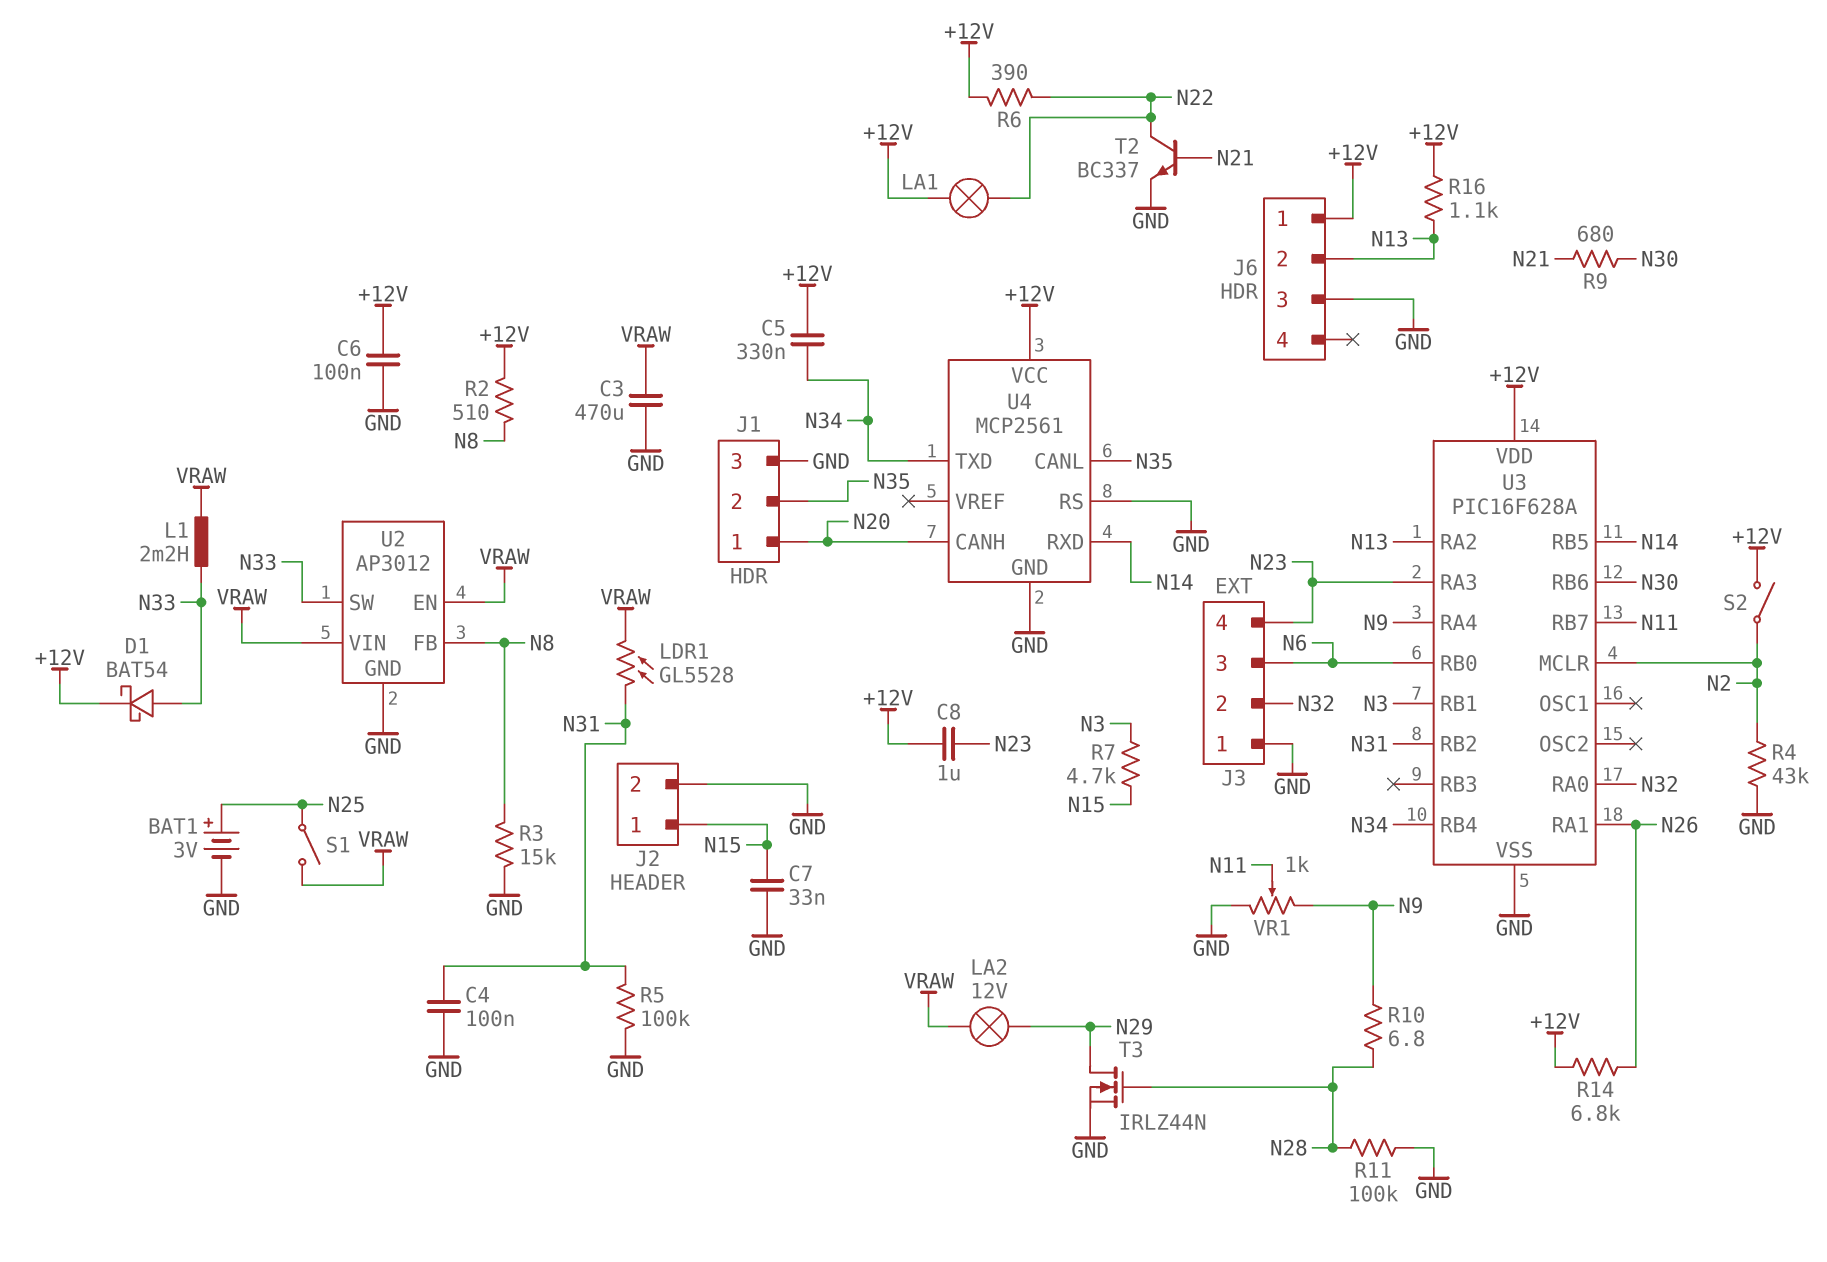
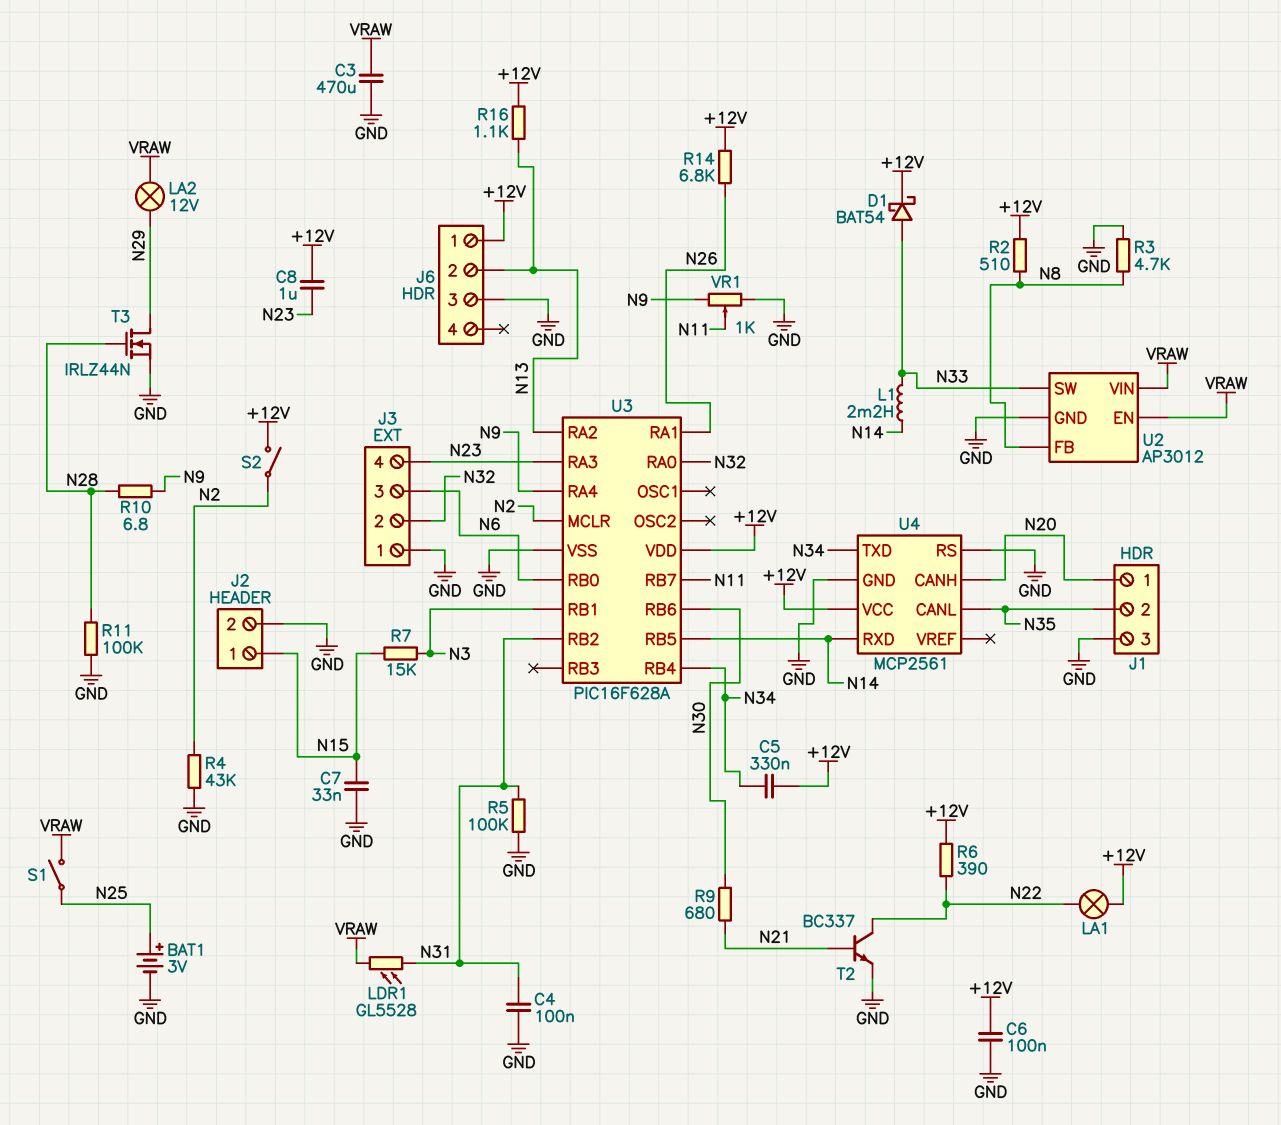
L1: 2.2mH (N33, VRAW) -> 2.2mH (N14, N33)
R3: 15k (GND, N8) -> 4.7k (GND, N8)
R7: 4.7k (N3, N15) -> 15k (N3, N15)

